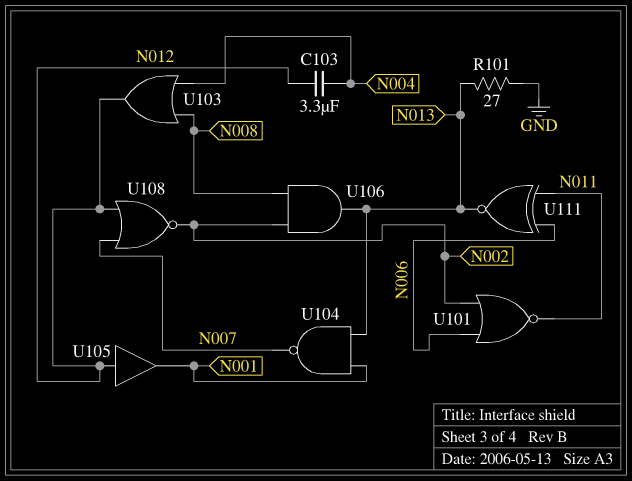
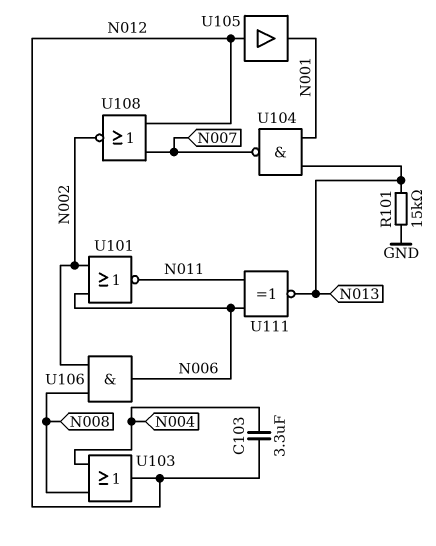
R101: 27 (GND, N013) -> 15k (GND, N013)
U106: AND (in N002, in N008, out N013) -> AND (in N002, in N008, out N006)

